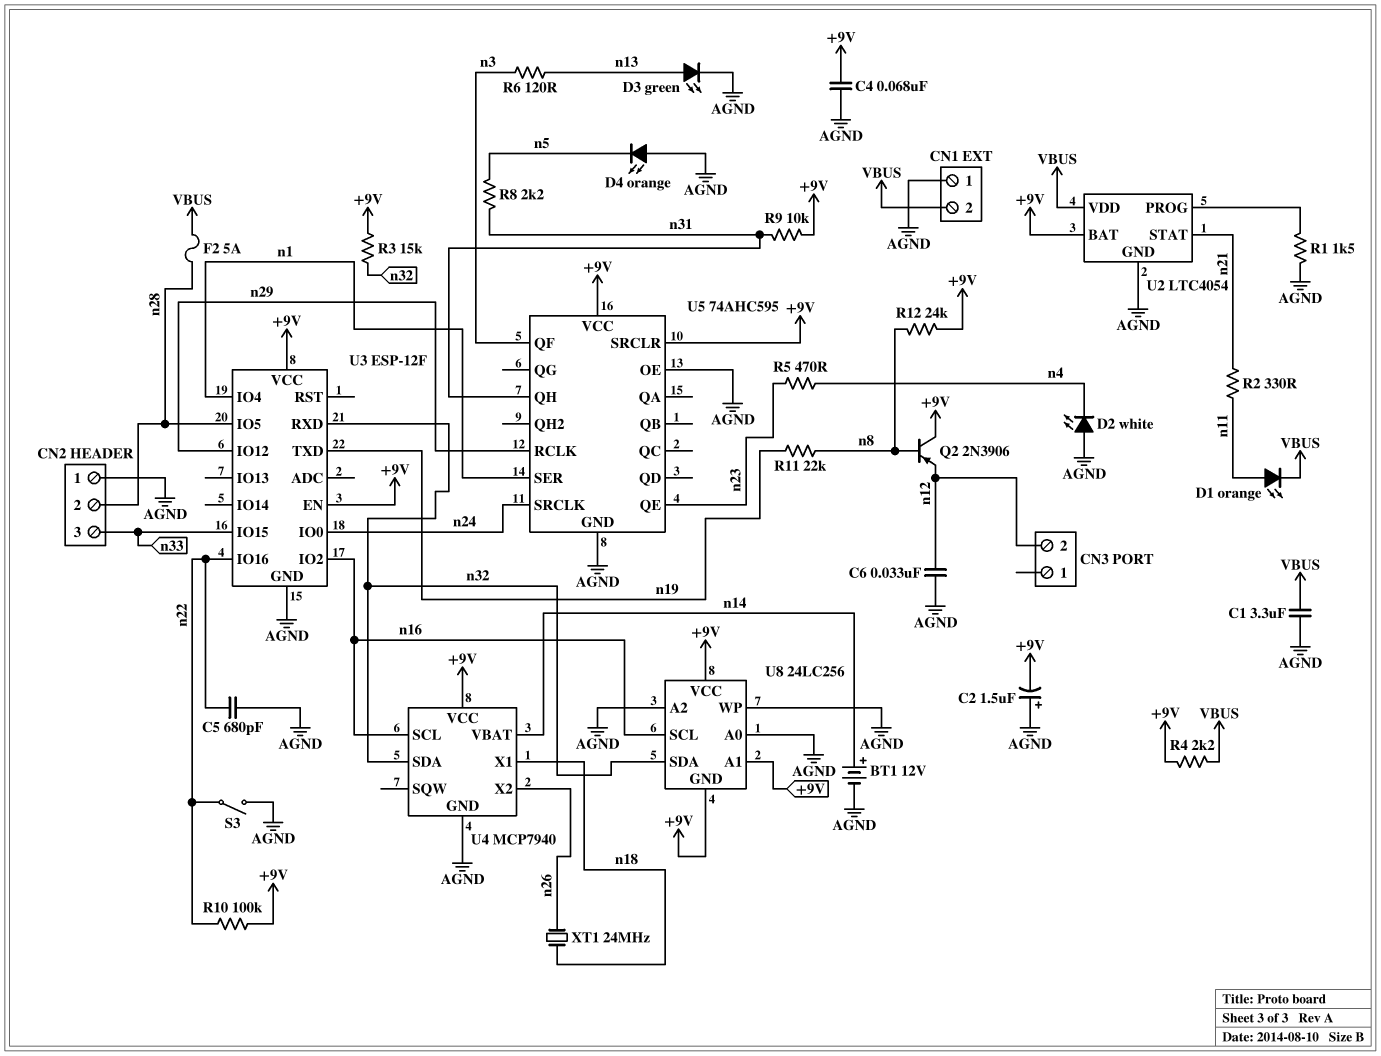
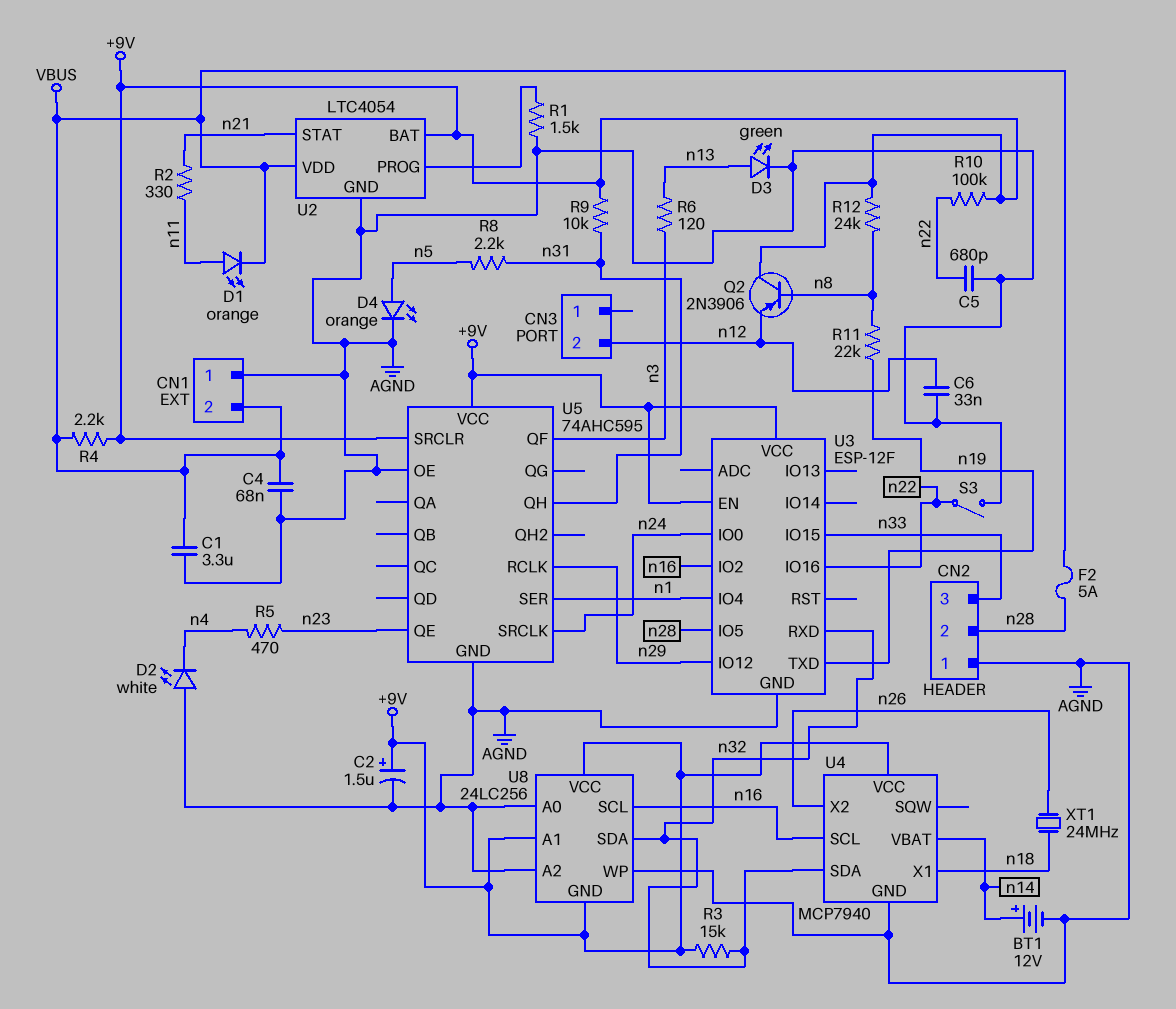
C2: 1.5uF (plus AGND, minus +9V) -> 1.5uF (plus +9V, minus AGND)
C4: 68nF (+9V, AGND) -> 68nF (AGND, VBUS)
D4: LED orange (A AGND, K n5) -> LED orange (A n5, K AGND)

